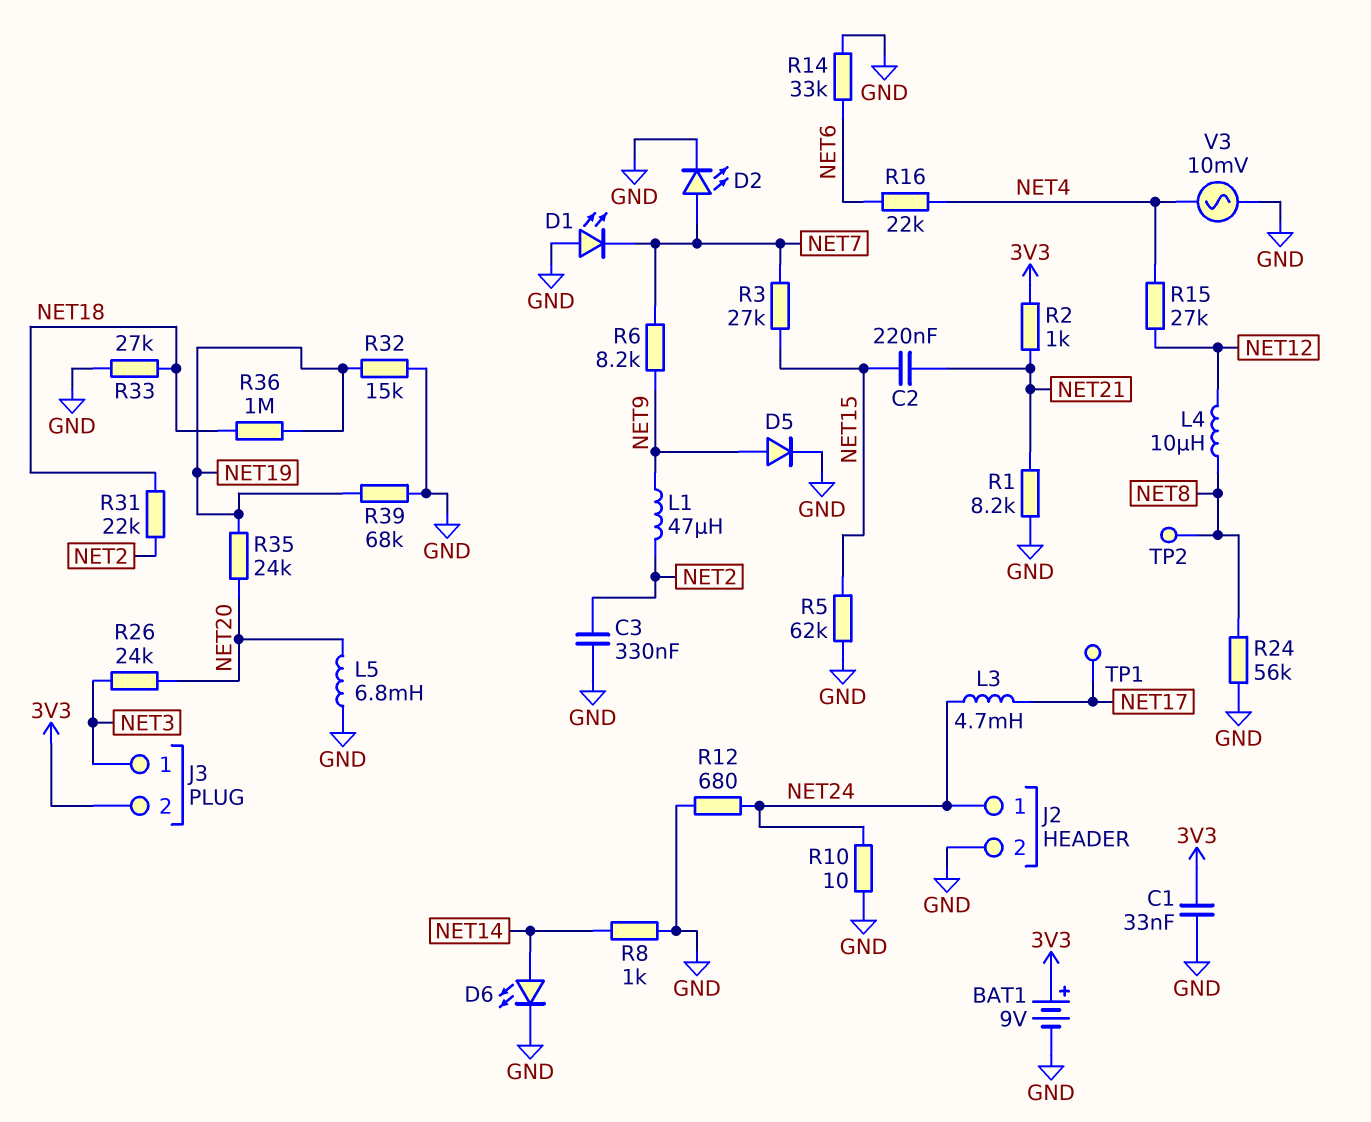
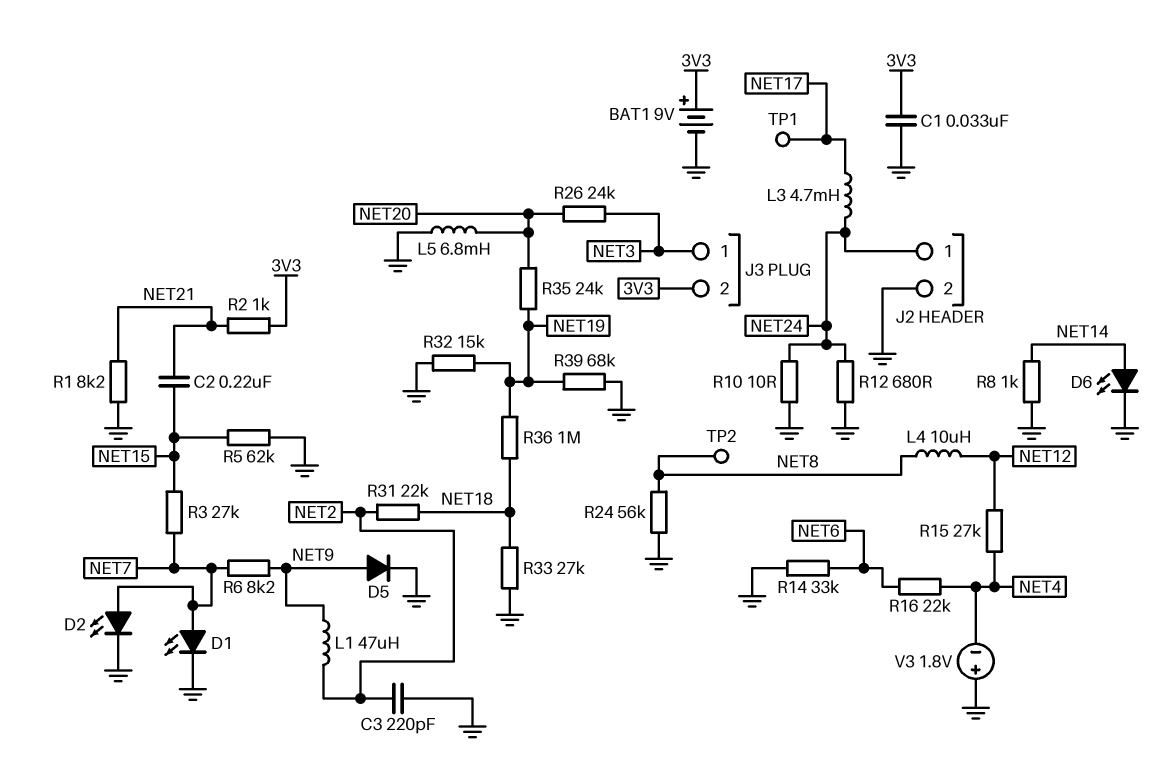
C3: 330nF (GND, NET2) -> 220pF (GND, NET2)
D1: LED (A GND, K NET7) -> LED (A NET7, K GND)
V3: AC 10mV (GND, NET4) -> 1.8V (plus GND, minus NET4)

